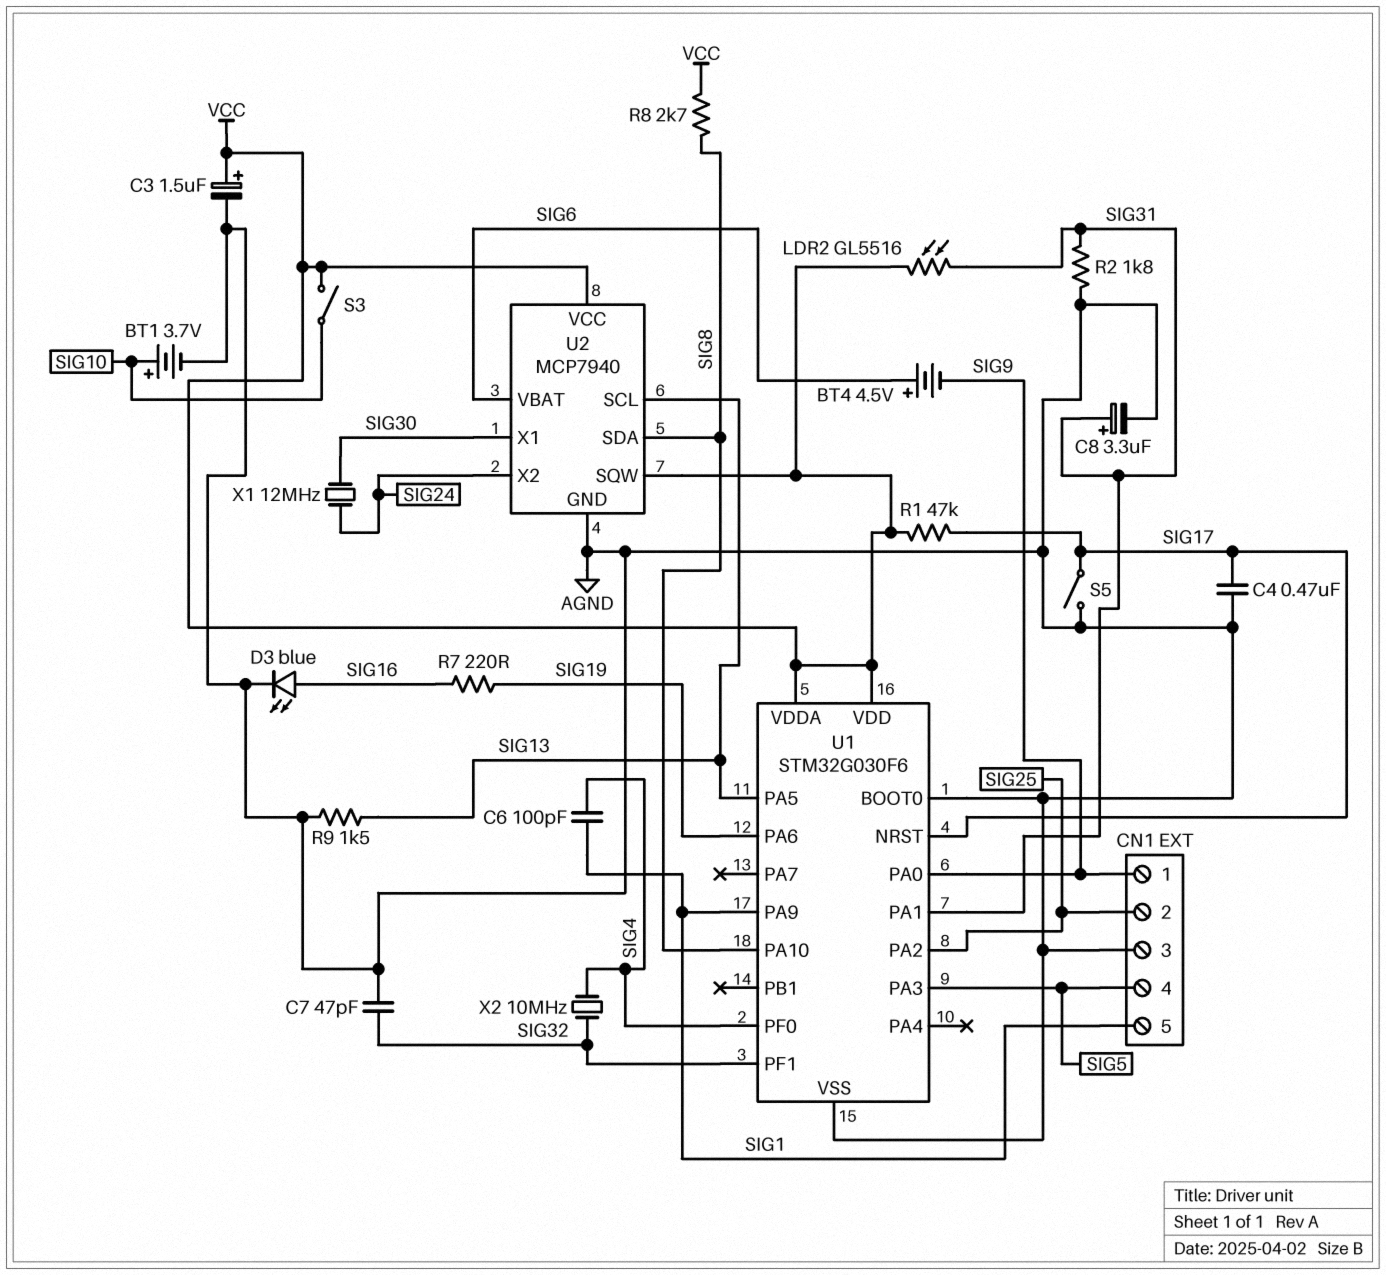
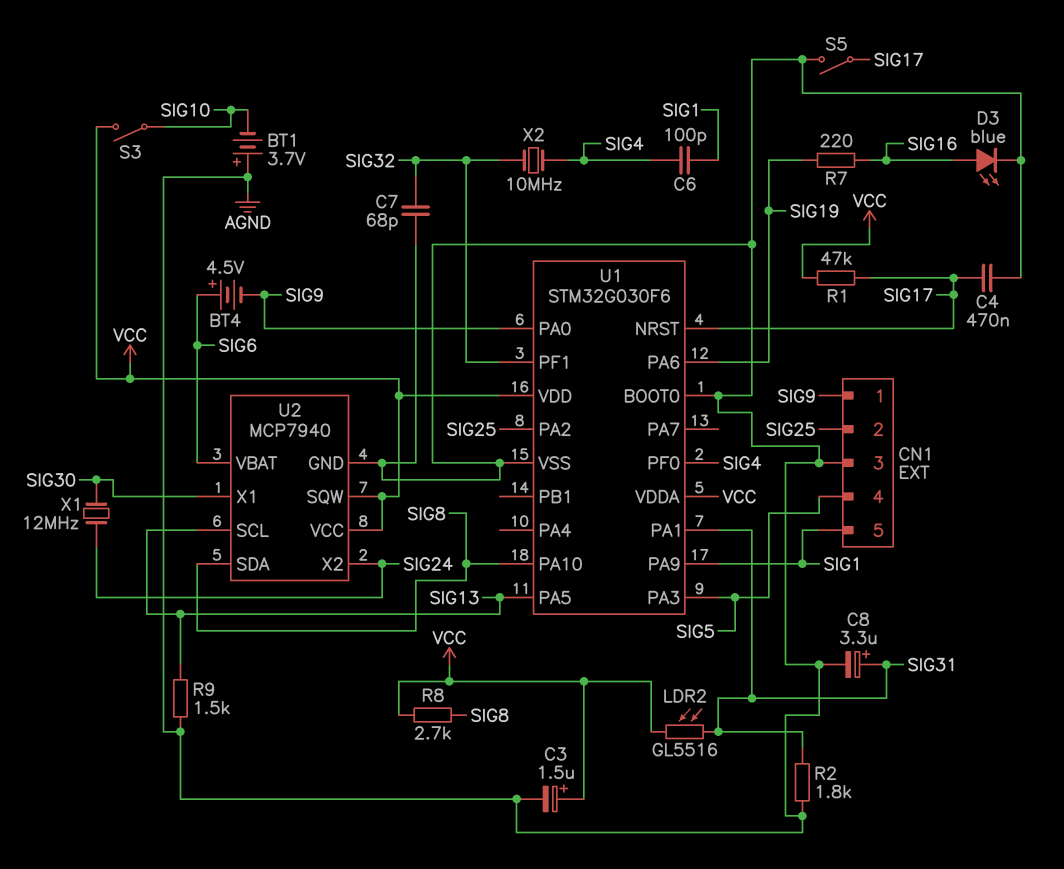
BT1: 3.7V (plus SIG10, minus AGND) -> 3.7V (plus AGND, minus SIG10)
C7: 47pF (AGND, SIG32) -> 68pF (AGND, SIG32)

